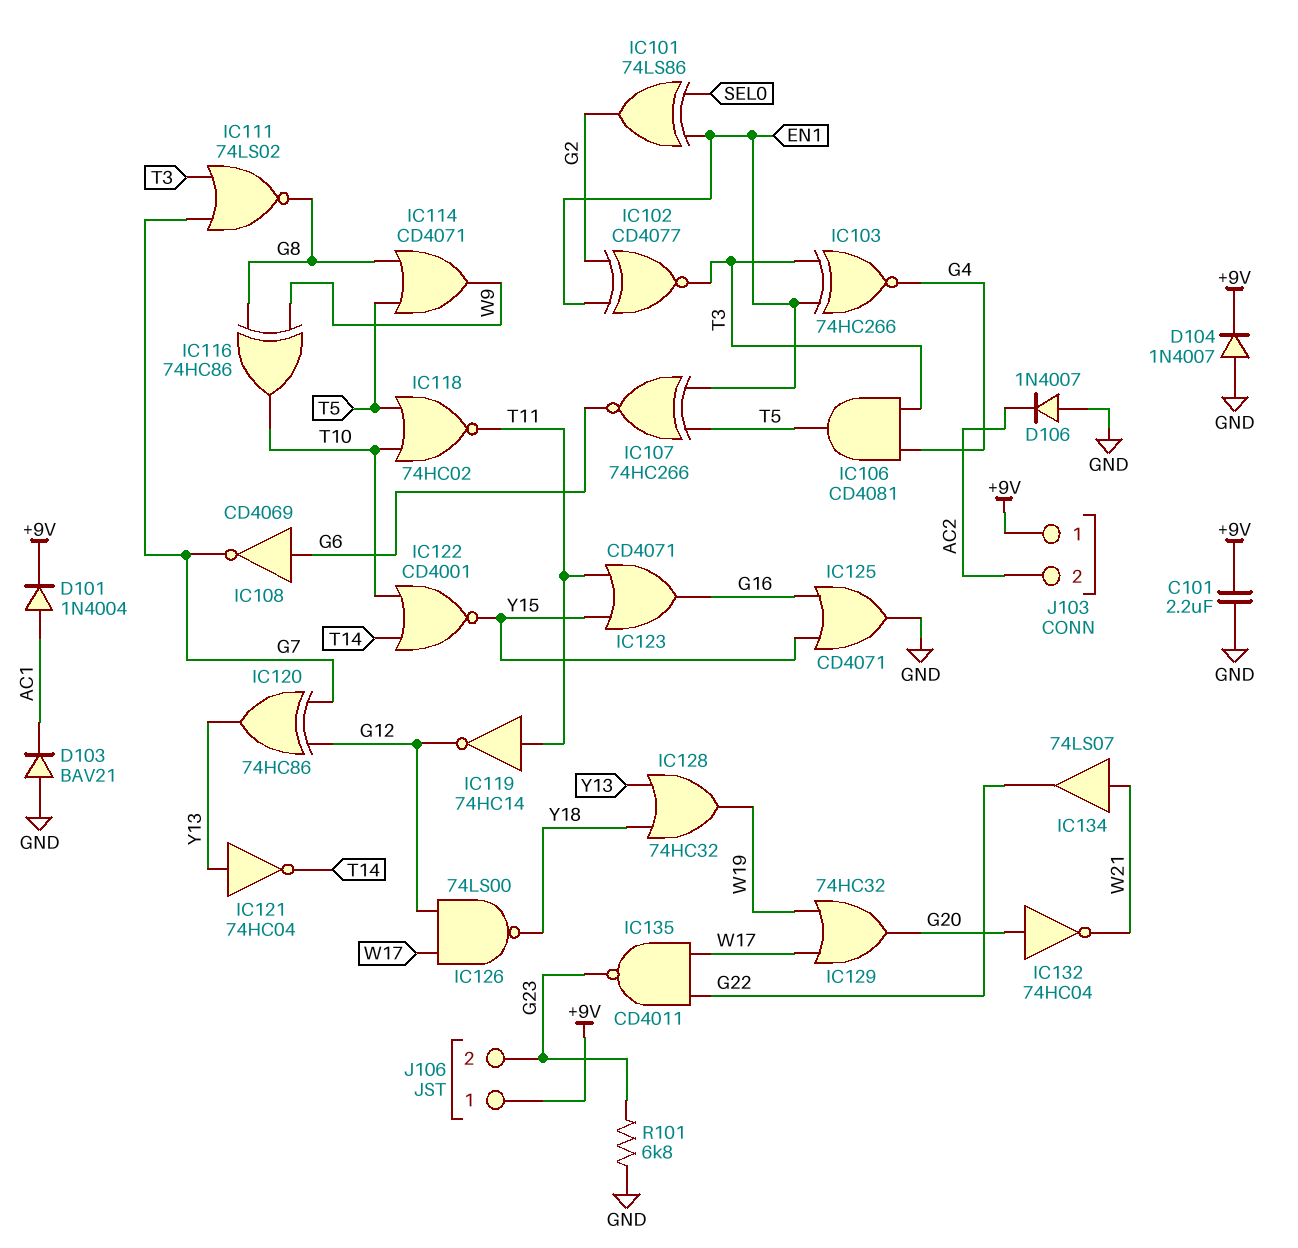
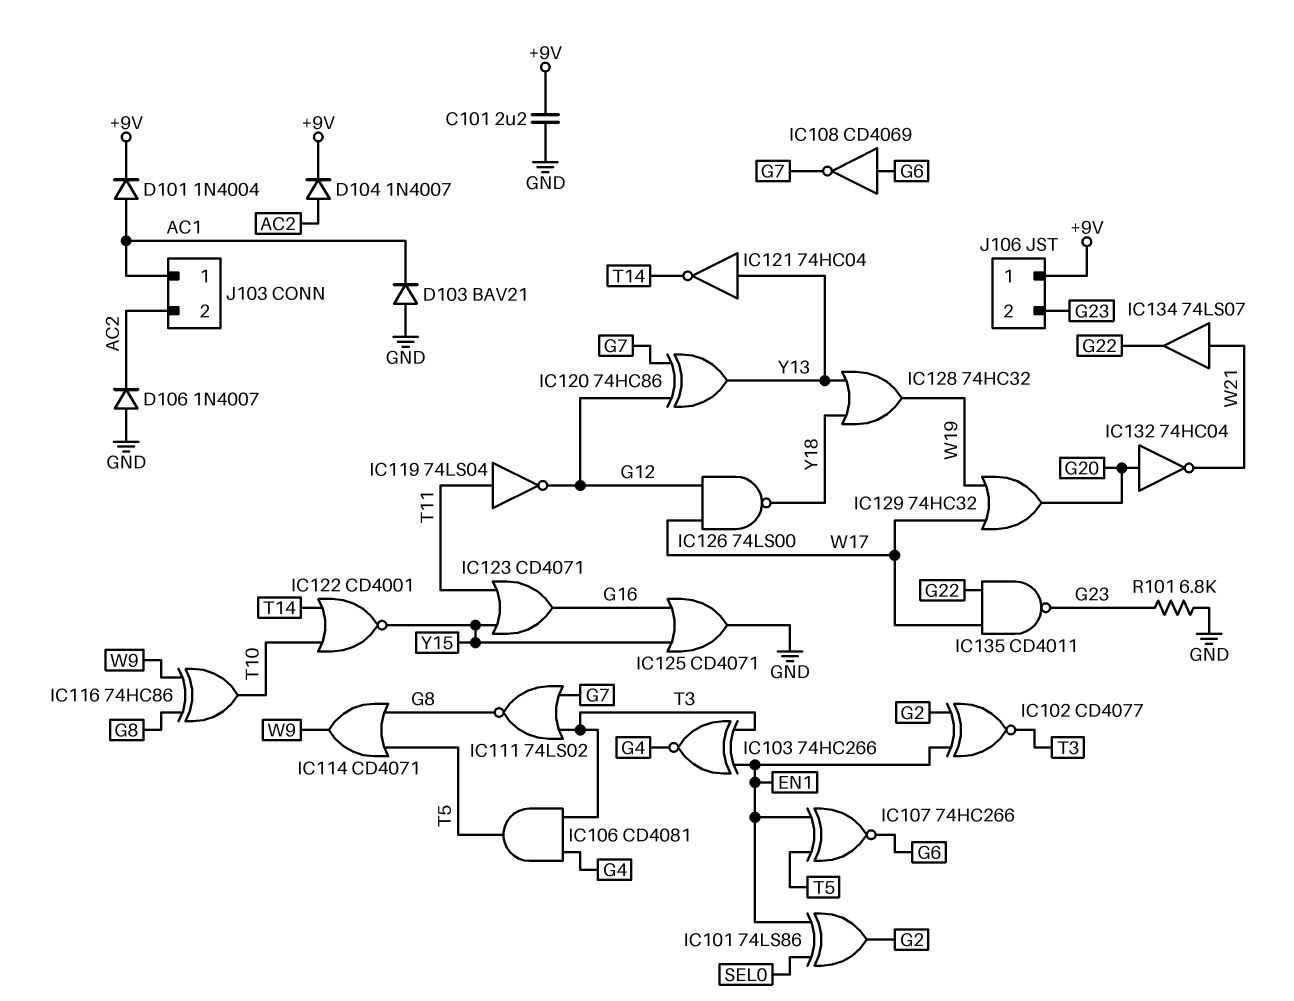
D104: diode 1N4007 (A GND, K +9V) -> diode 1N4007 (A AC2, K +9V)
IC118: NOR 74HC02 (in T5, in T10, out T11) -> none
IC119: NOT 74HC14 (in T11, out G12) -> NOT 74LS04 (in T11, out G12)
J103 pin 1: +9V -> AC1

